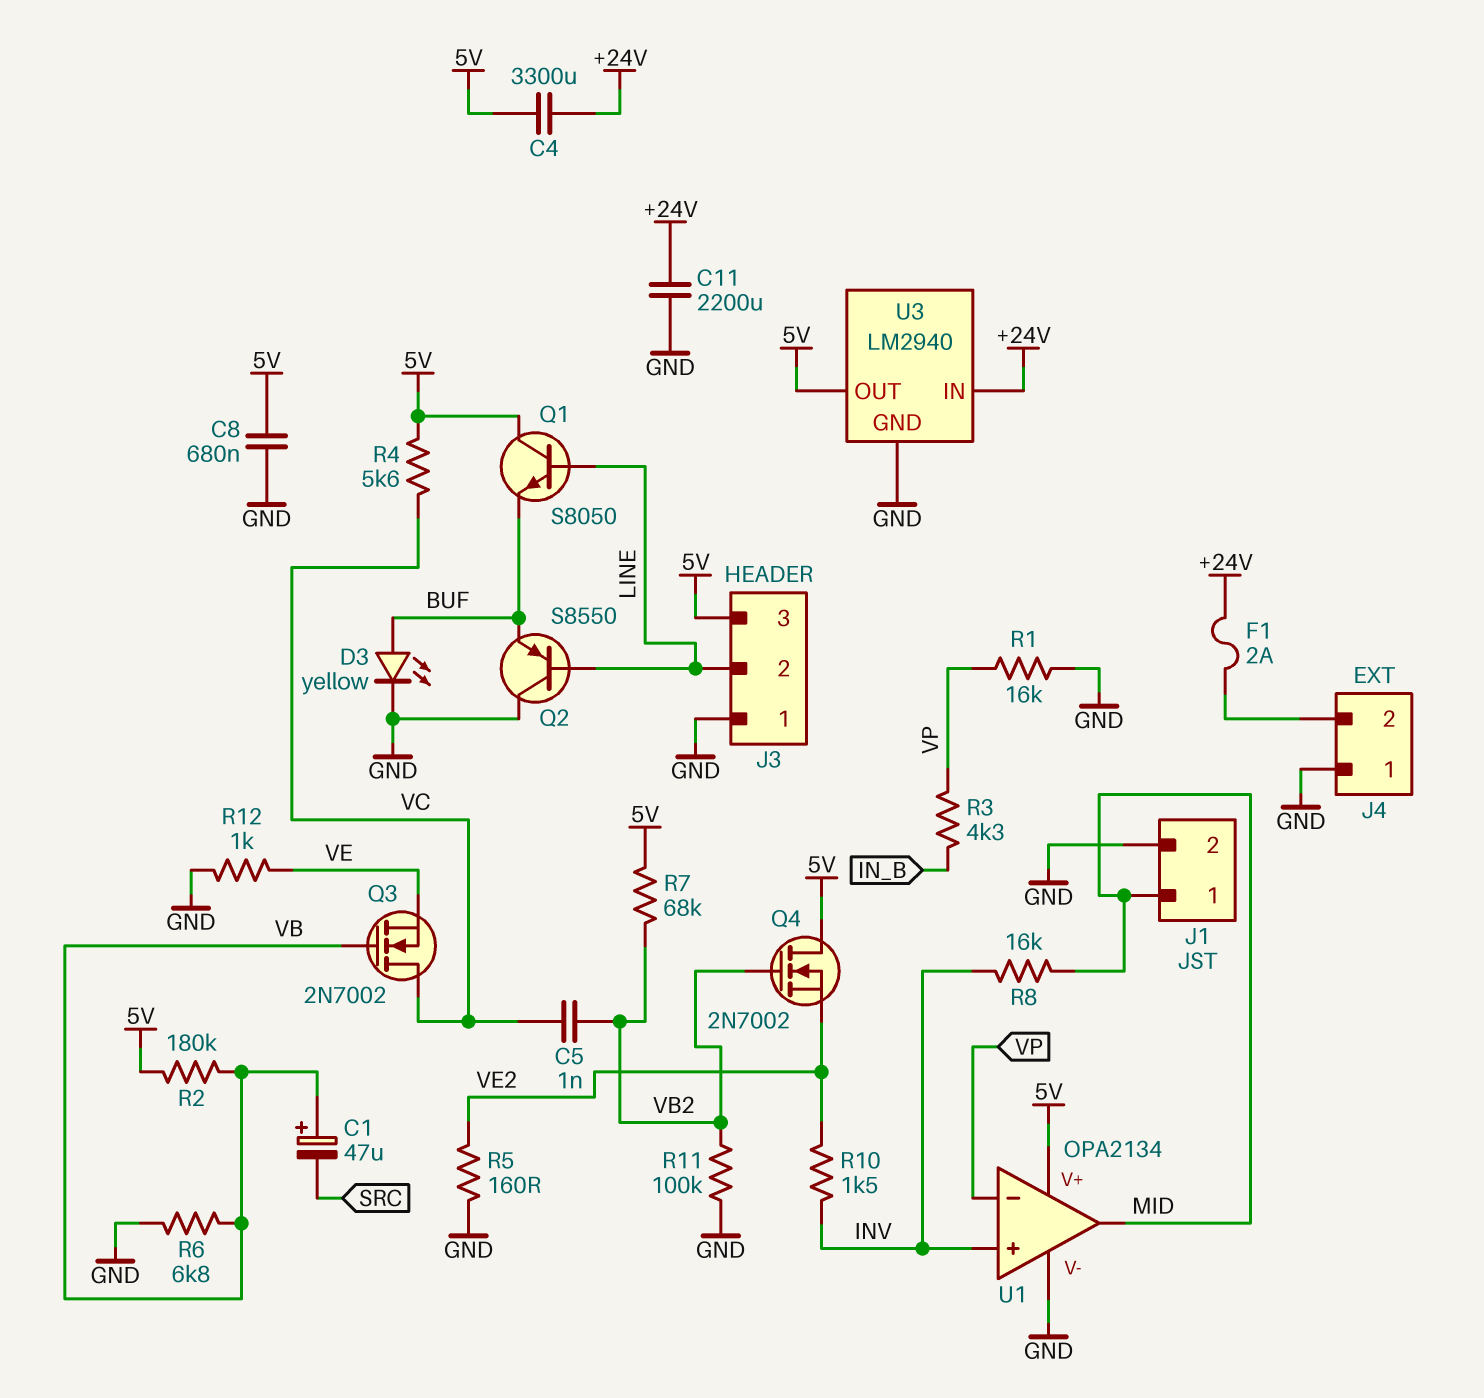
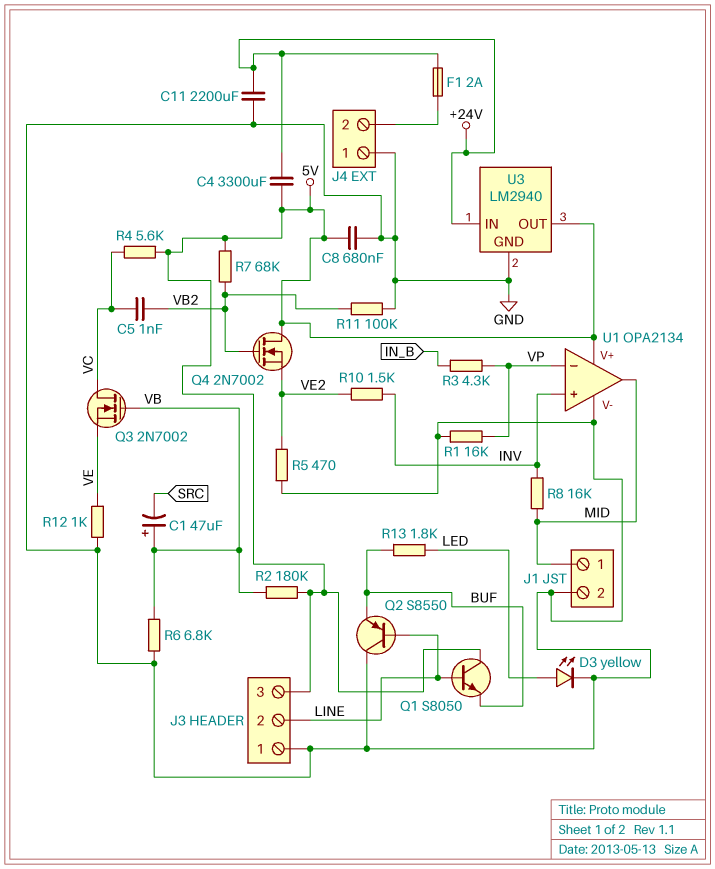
D3: LED yellow (A BUF, K GND) -> LED yellow (A LED, K GND)
R5: 160 (GND, VE2) -> 470 (GND, VE2)
R13: none -> 1.8k (BUF, LED)

